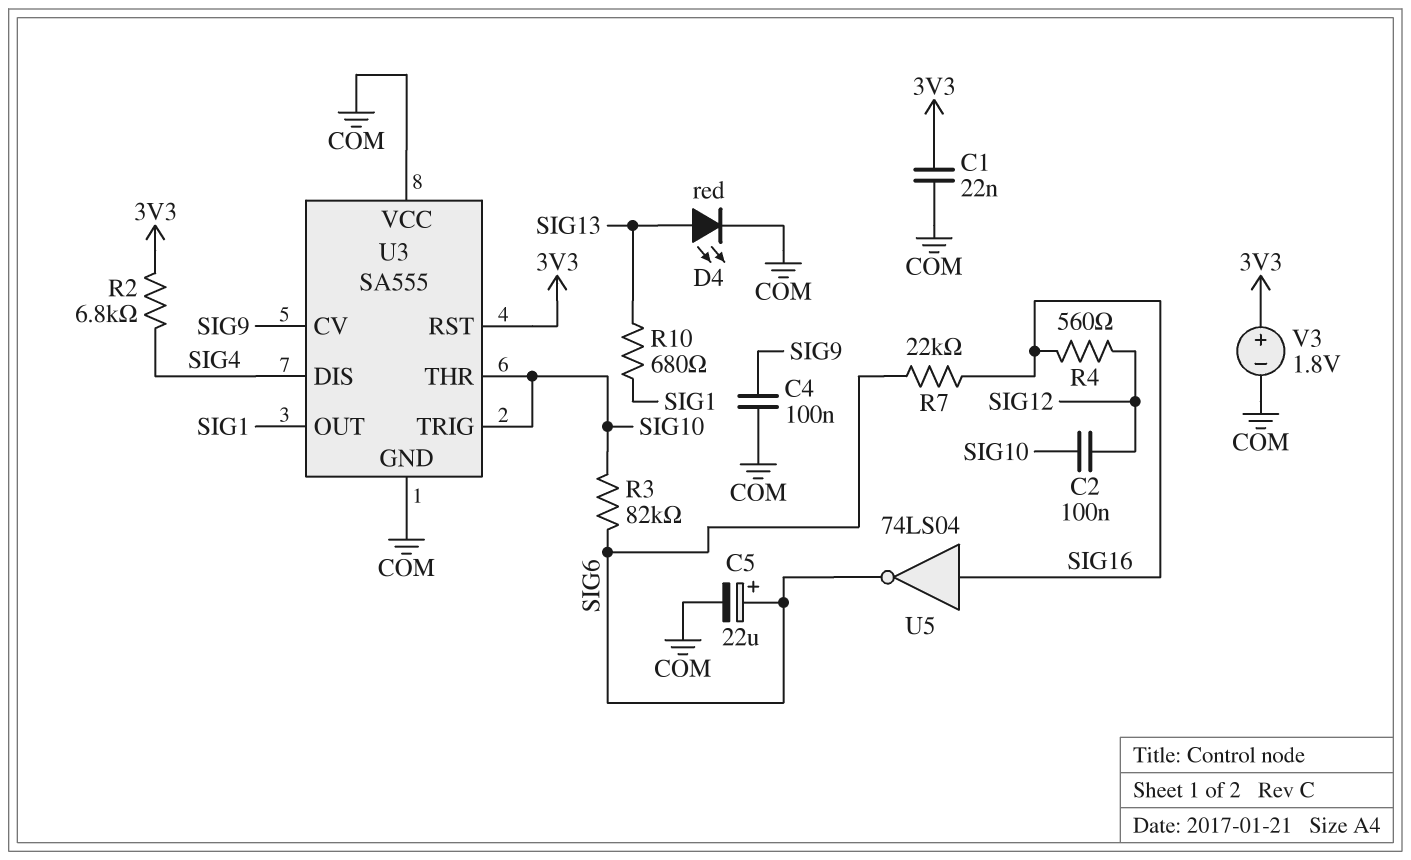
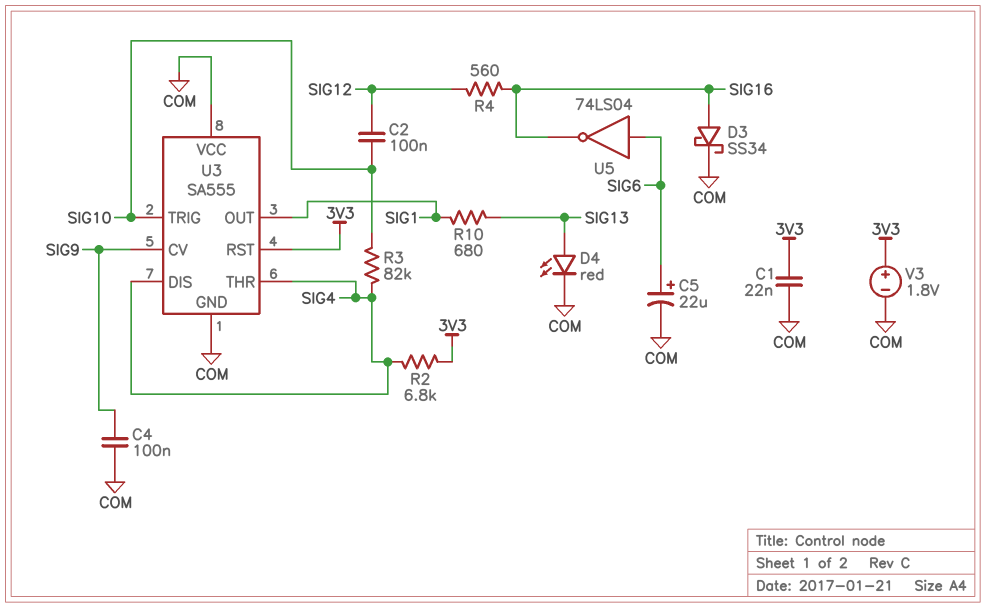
D3: none -> schottky SS34 (A SIG16, K COM)
R3: 82k (SIG6, SIG10) -> 82k (SIG4, SIG10)
R7: 22k (SIG6, SIG16) -> none
U3 pin THR: SIG10 -> SIG4
U5: NOT 74LS04 (in SIG16, out SIG6) -> NOT 74LS04 (in SIG6, out SIG16)

